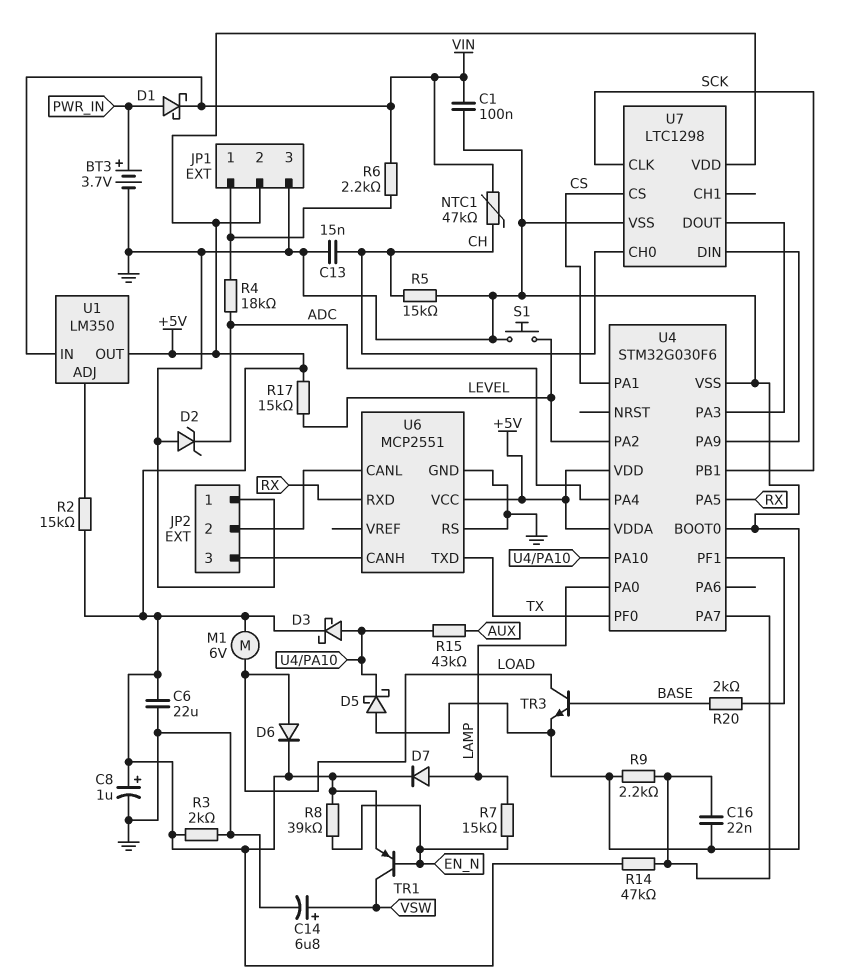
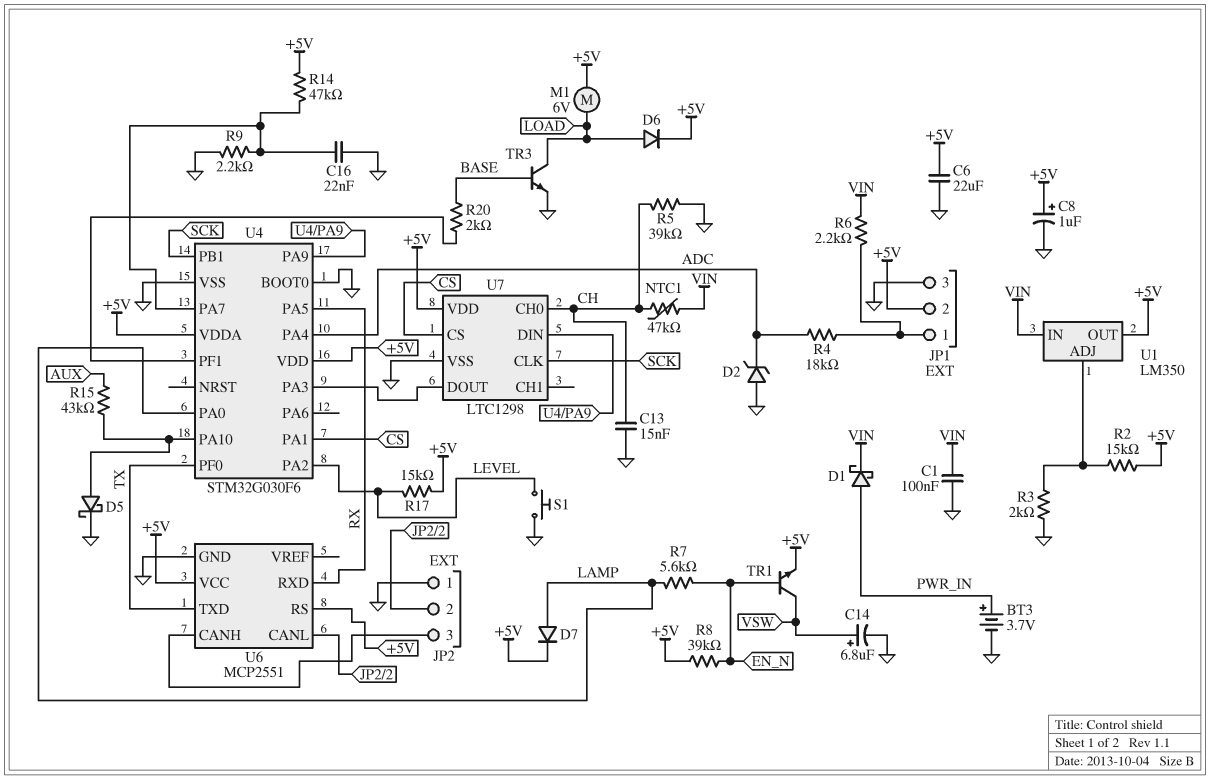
D3: schottky (A U4/PA10, K +5V) -> none
D5: schottky (A GND, K U4/PA10) -> schottky (A U4/PA10, K GND)
R3: 2k (+5V, GND) -> 2k (GND, U1/ADJ)
R5: 15k (CH, GND) -> 39k (CH, GND)
R7: 15k (EN_N, LAMP) -> 5.6k (EN_N, LAMP)
TR1: PNP (B EN_N, C VSW, E +5V) -> NPN (B EN_N, C VSW, E +5V)
U6 pin RS: GND -> +5V

